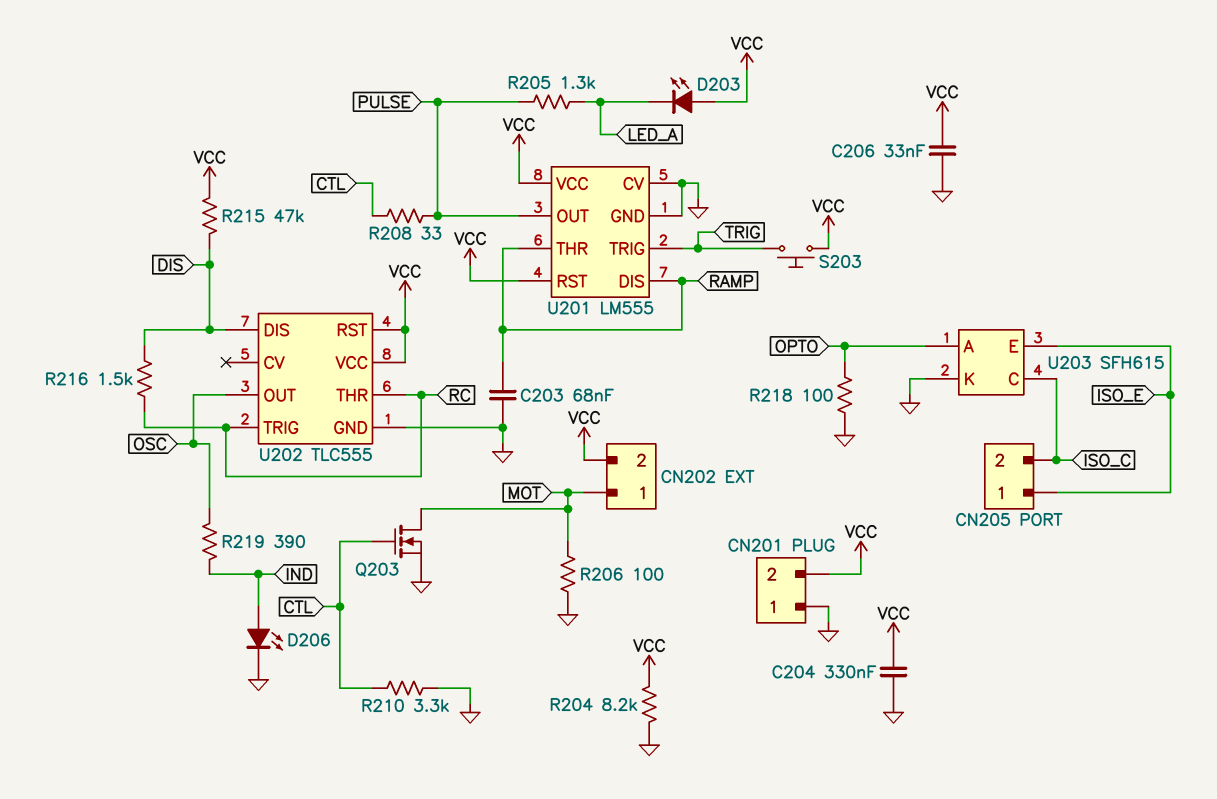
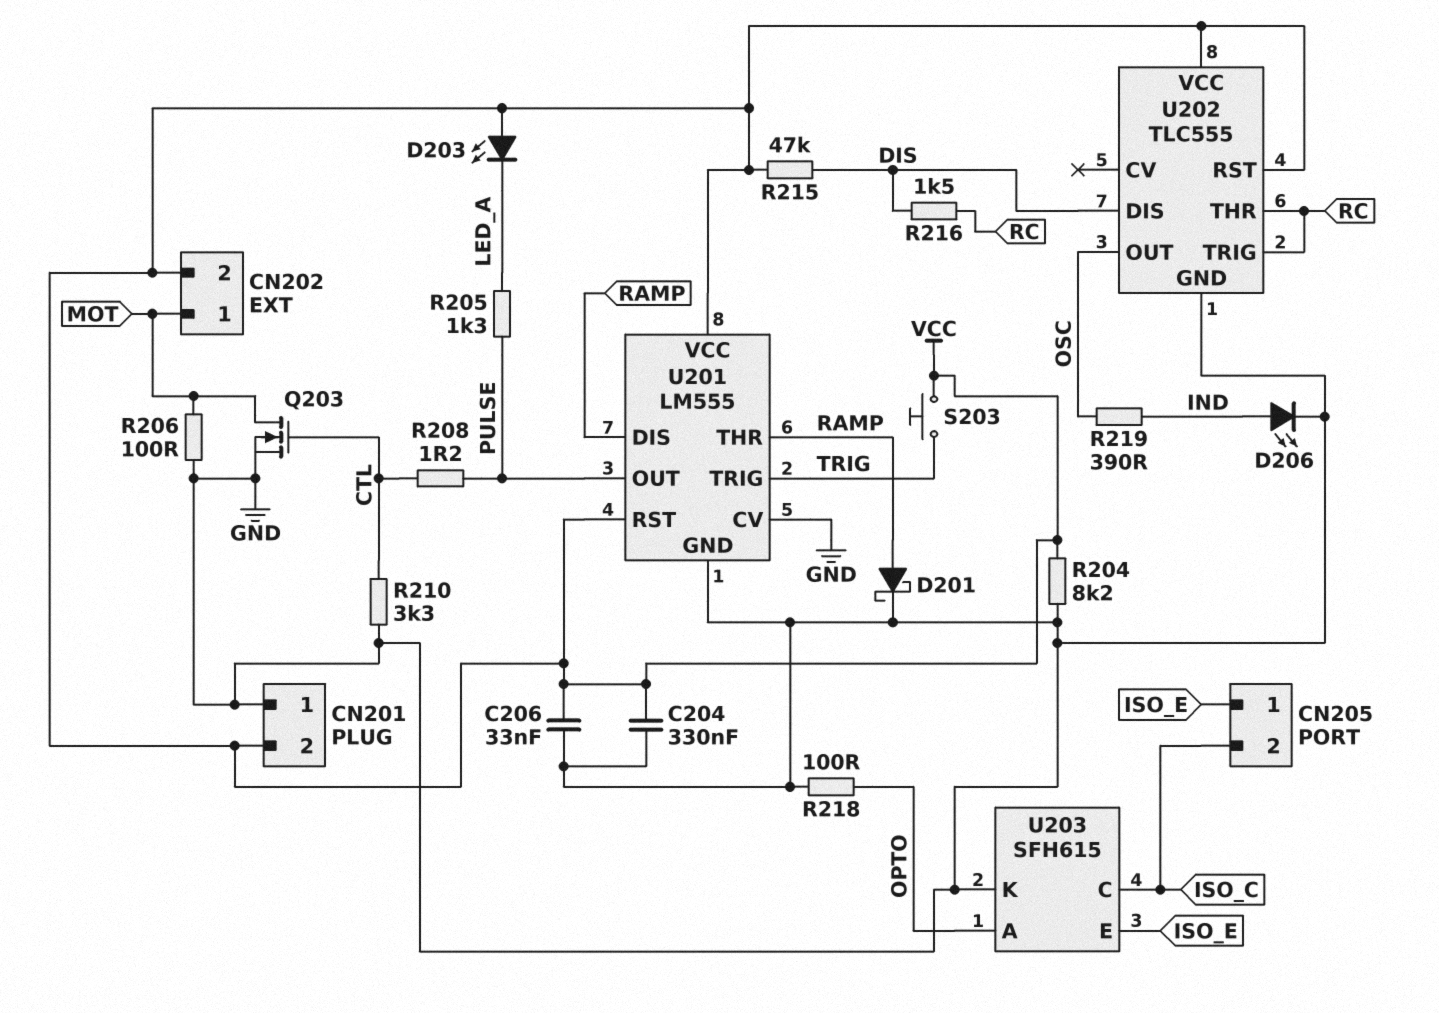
C203: 68nF (GND, RAMP) -> none
D201: none -> schottky (A RAMP, K GND)
R208: 33 (CTL, PULSE) -> 1.2 (CTL, PULSE)

